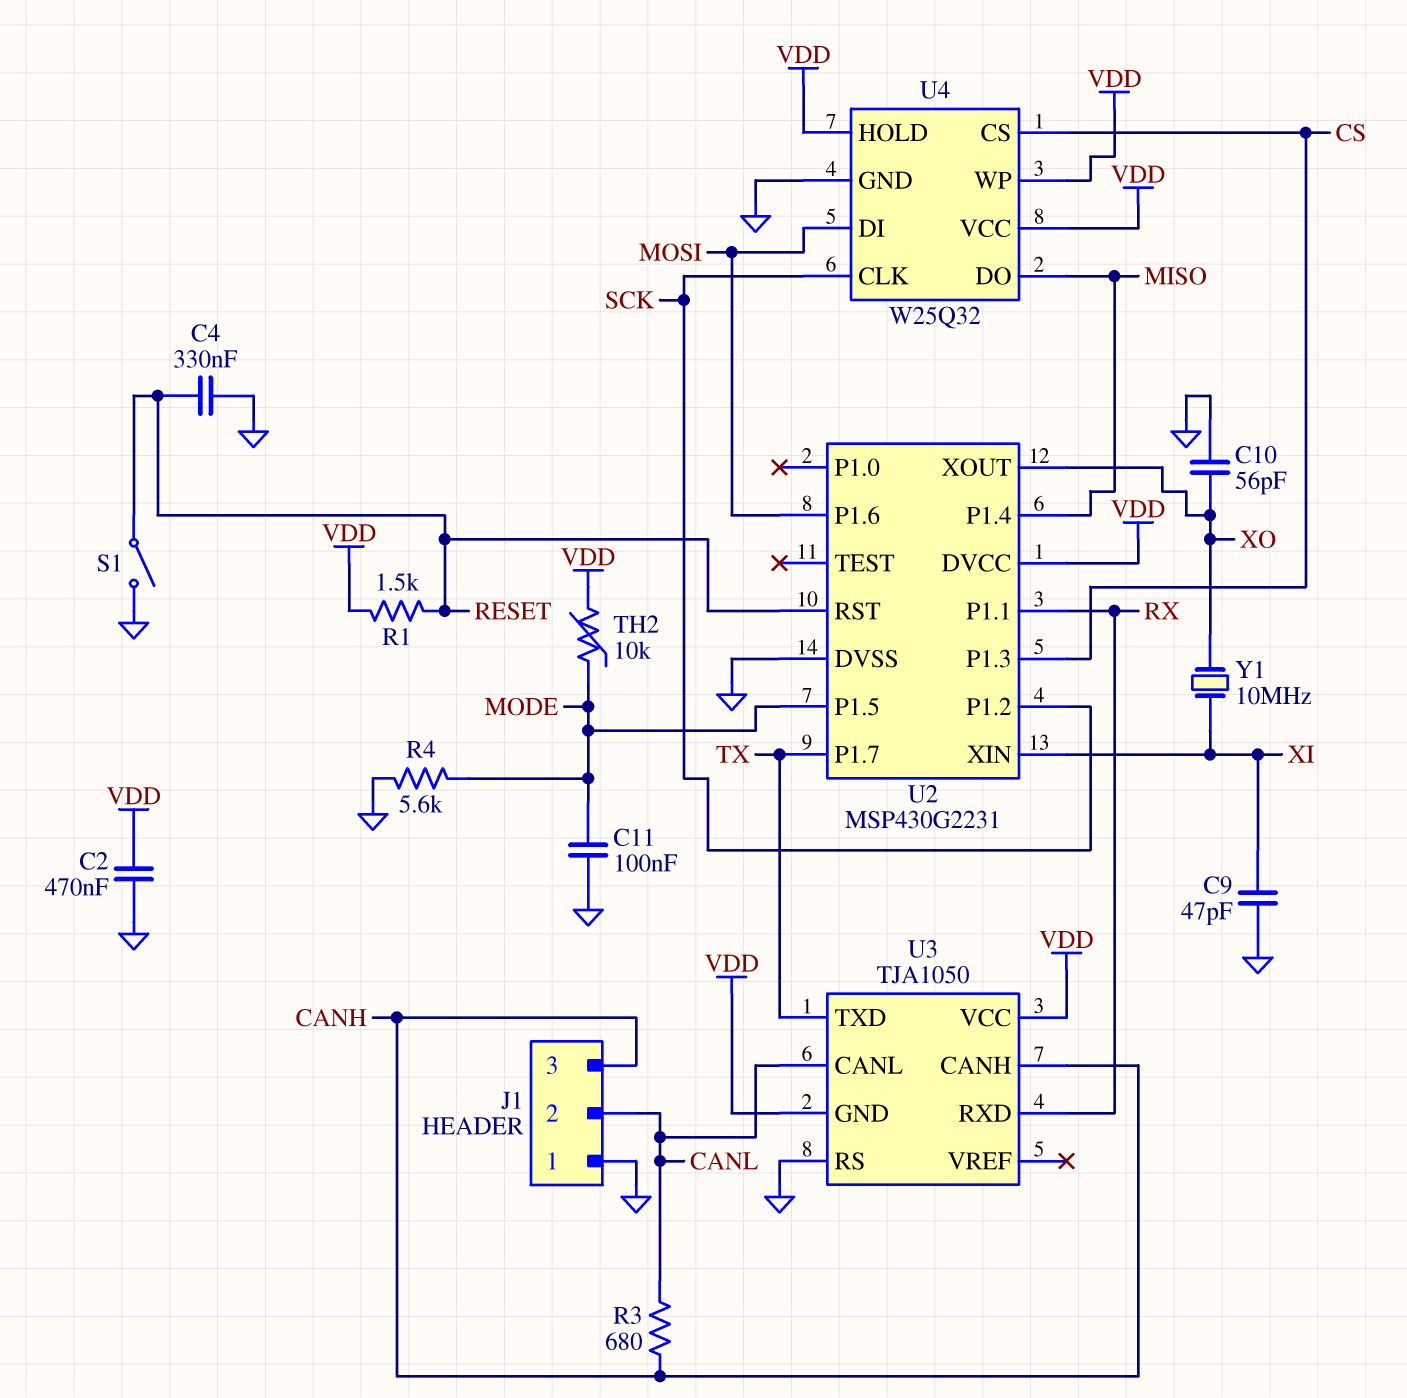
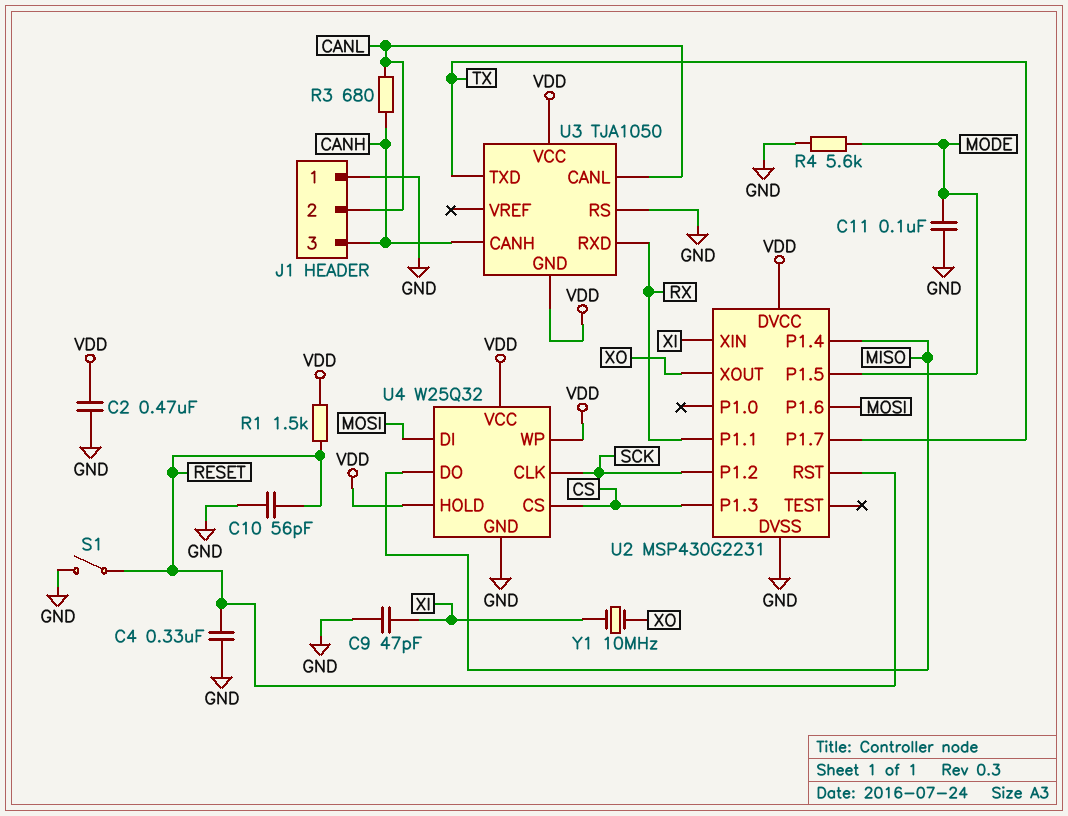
C10: 56pF (GND, XO) -> 56pF (GND, RESET)
TH2: 10k (MODE, VDD) -> none

